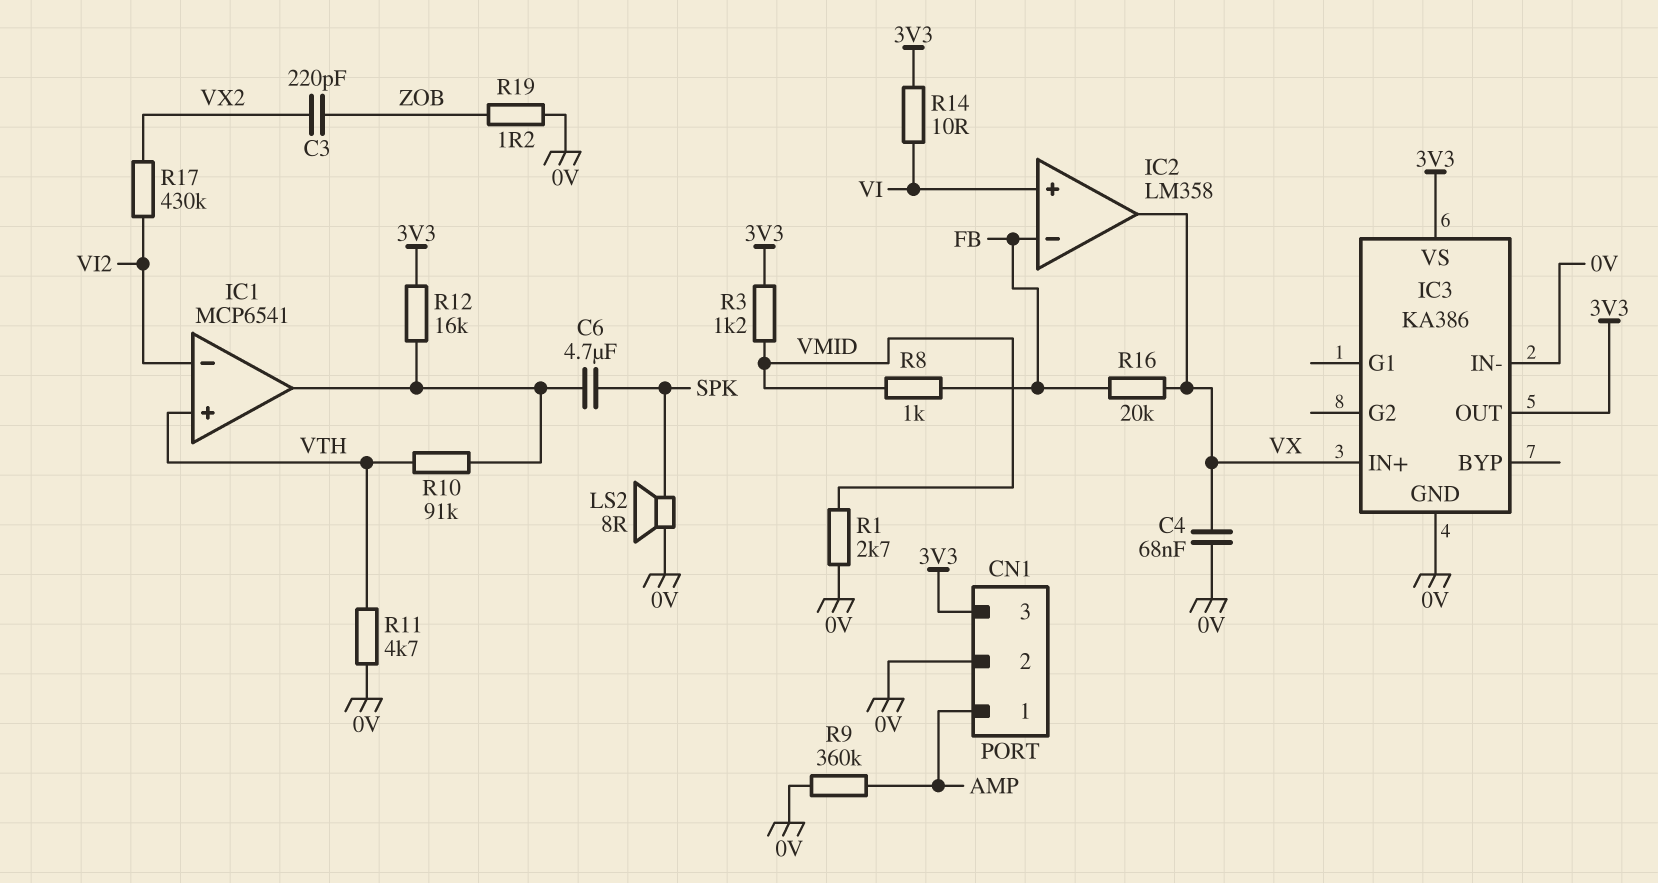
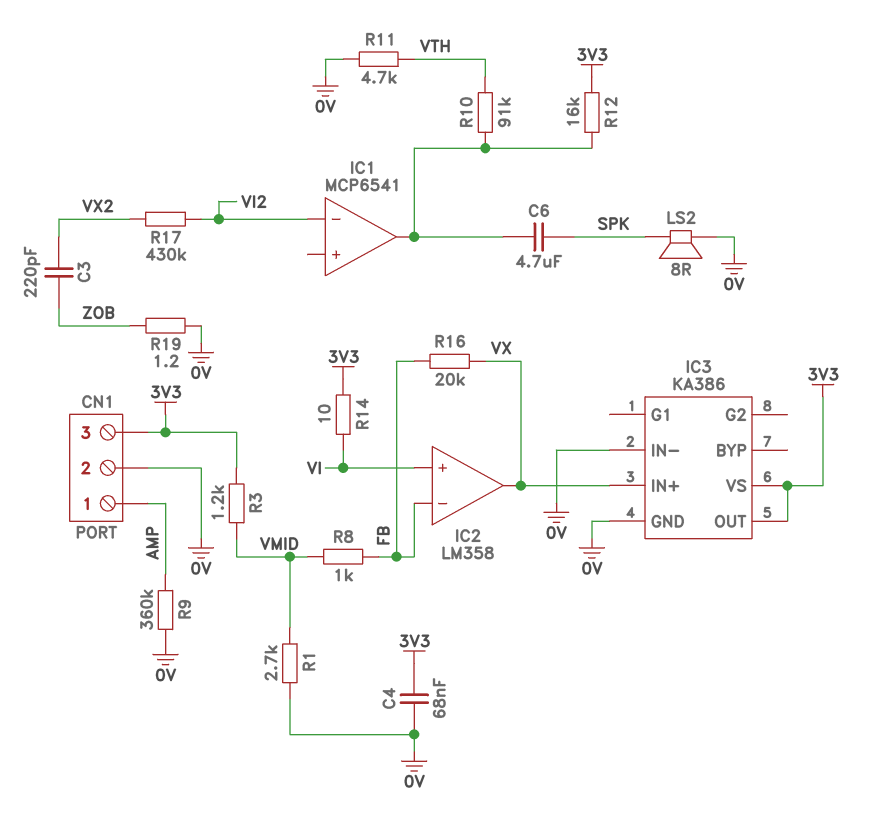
C4: 68nF (0V, VX) -> 68nF (0V, 3V3)
IC1 pin in+: VTH -> none

